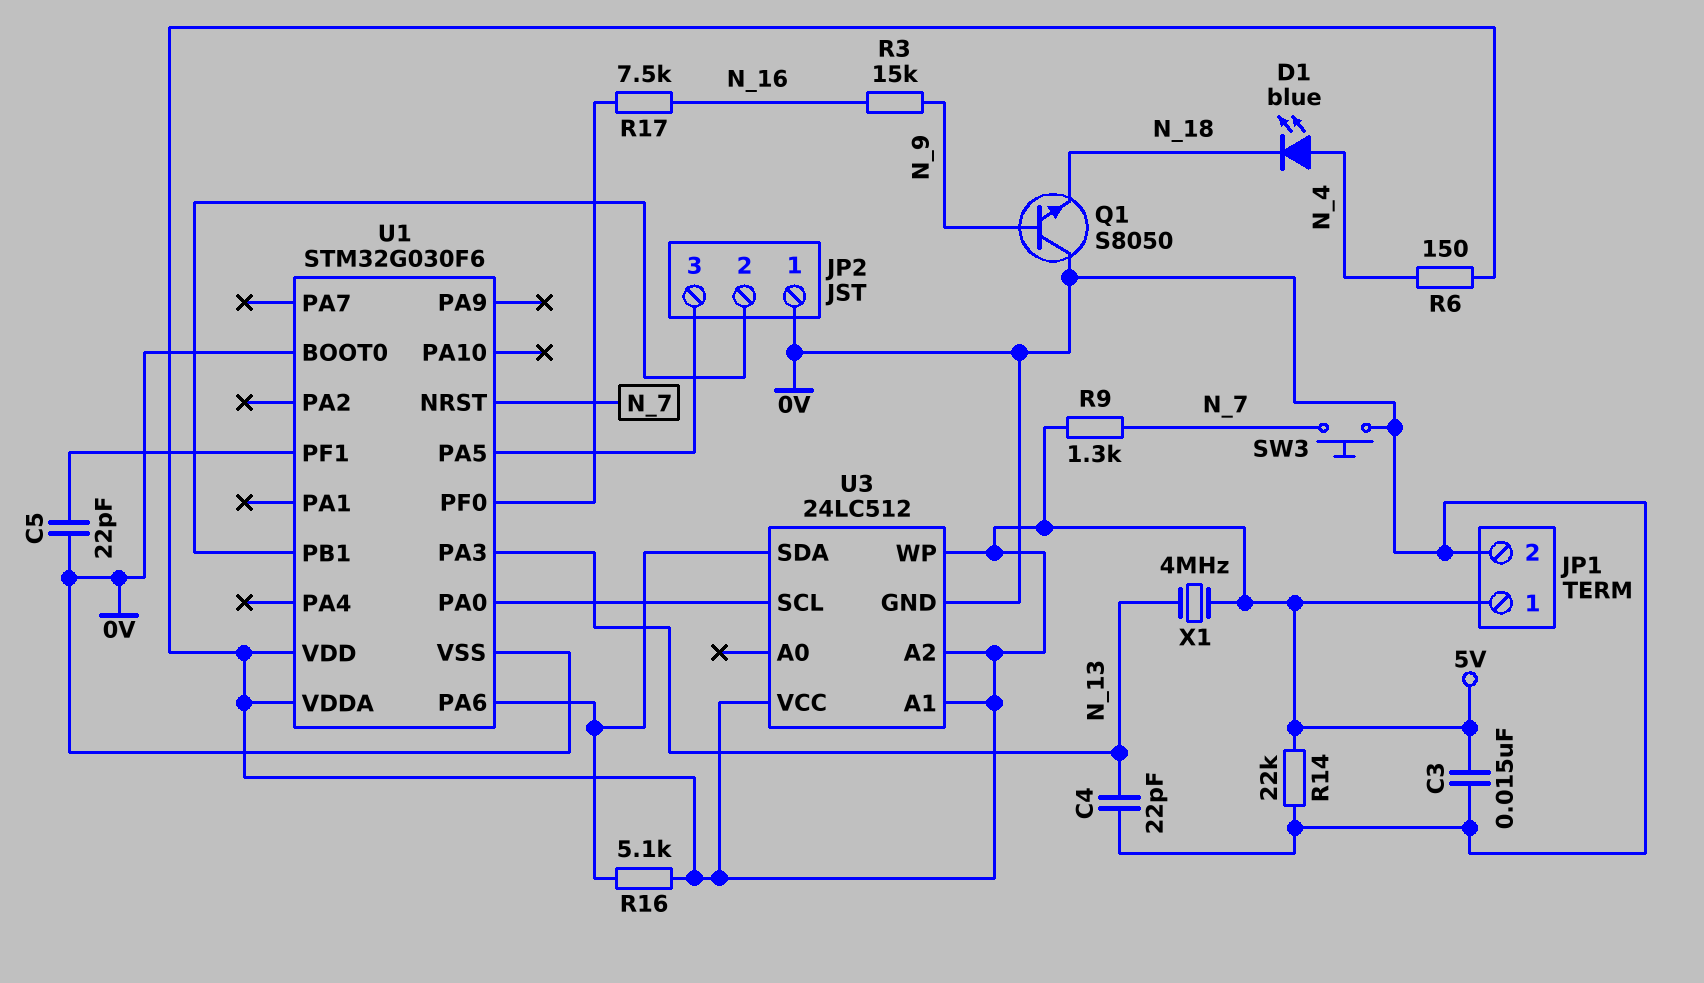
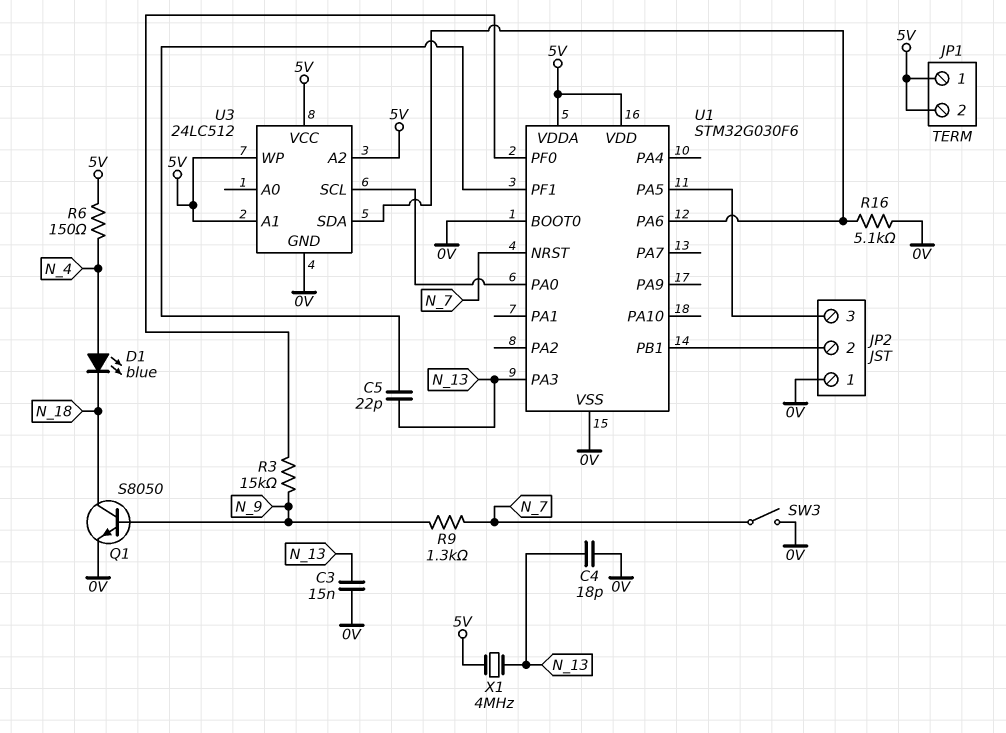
C3: 15nF (0V, 5V) -> 15nF (0V, N_13)
C4: 22pF (0V, N_13) -> 18pF (0V, N_13)
C5: 22pF (0V, U1/PF1) -> 22pF (N_13, U1/PF1)
JP1 pin 2: 0V -> 5V
Q1: NPN S8050 (B N_9, C 0V, E N_18) -> NPN S8050 (B N_9, C N_18, E 0V)
R3: 15k (N_9, N_16) -> 15k (N_9, U1/PF0)
R9: 1.3k (5V, N_7) -> 1.3k (N_7, N_9)
R14: 22k (0V, 5V) -> none
R16: 5.1k (5V, U1/PA6) -> 5.1k (0V, U1/PA6)
R17: 7.5k (N_16, U1/PF0) -> none
SW3: button (0V, N_7) -> switch (0V, N_7)

